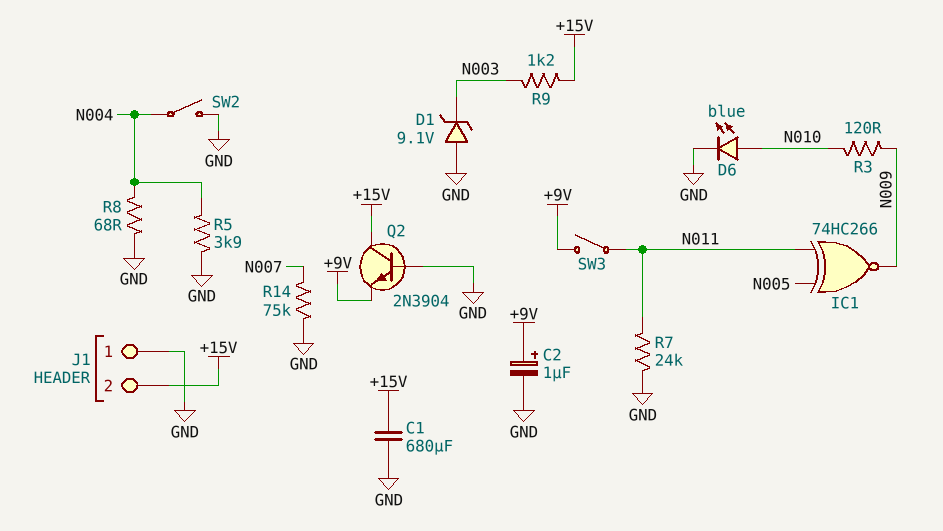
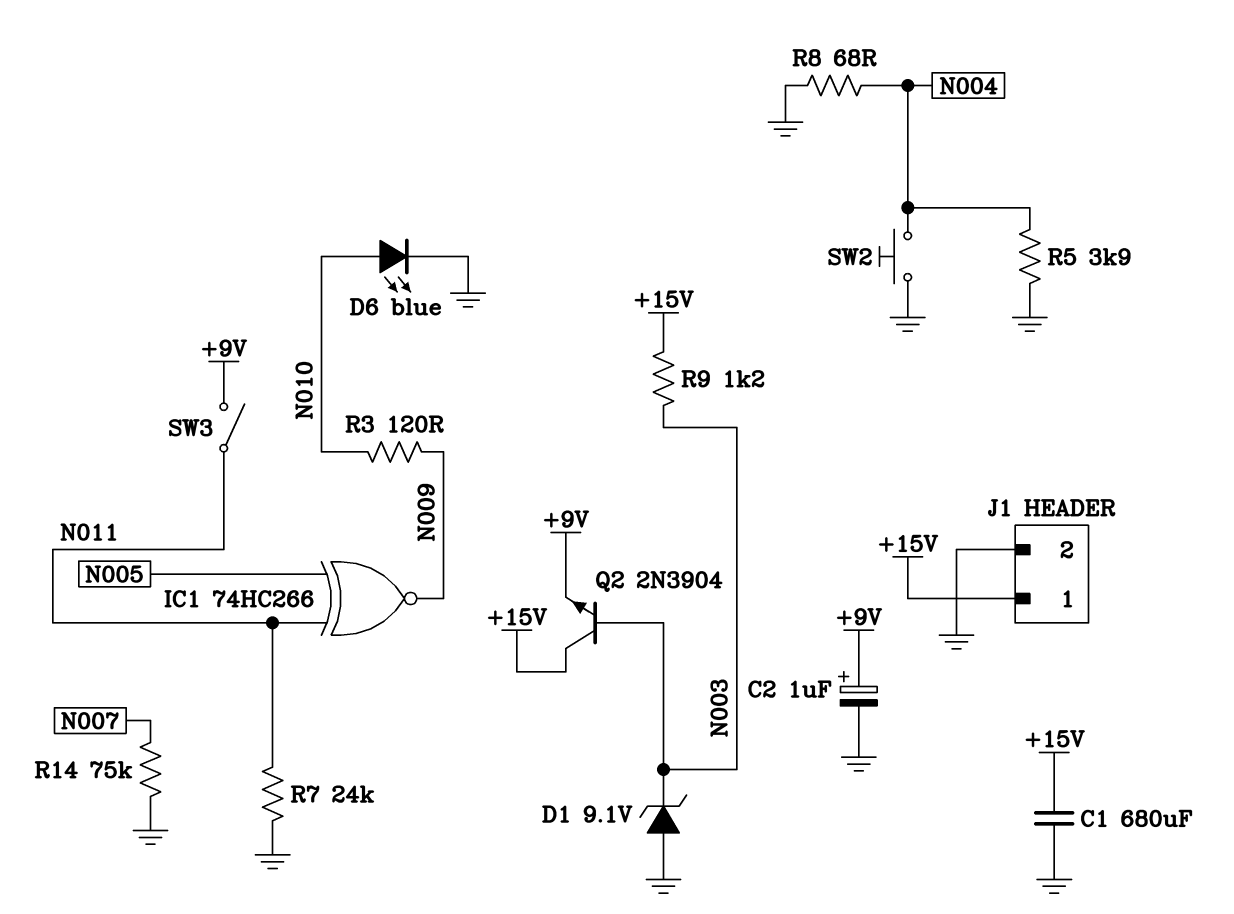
J1 pin 1: GND -> +15V
J1 pin 2: +15V -> GND
Q2: NPN 2N3904 (B GND, C +15V, E +9V) -> NPN 2N3904 (B N003, C +15V, E +9V)
SW2: switch (GND, N004) -> button (GND, N004)

